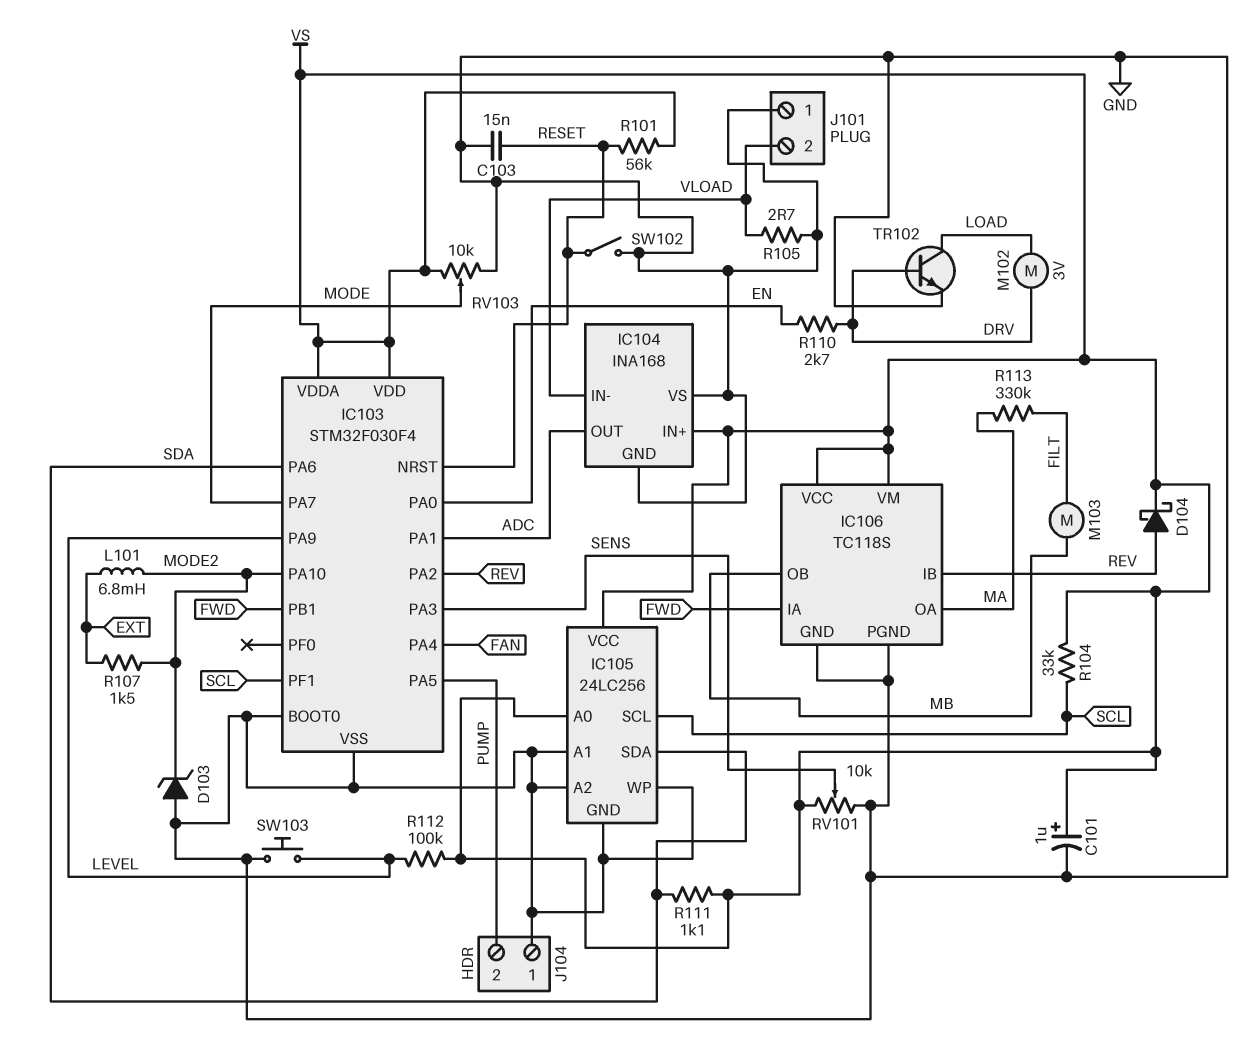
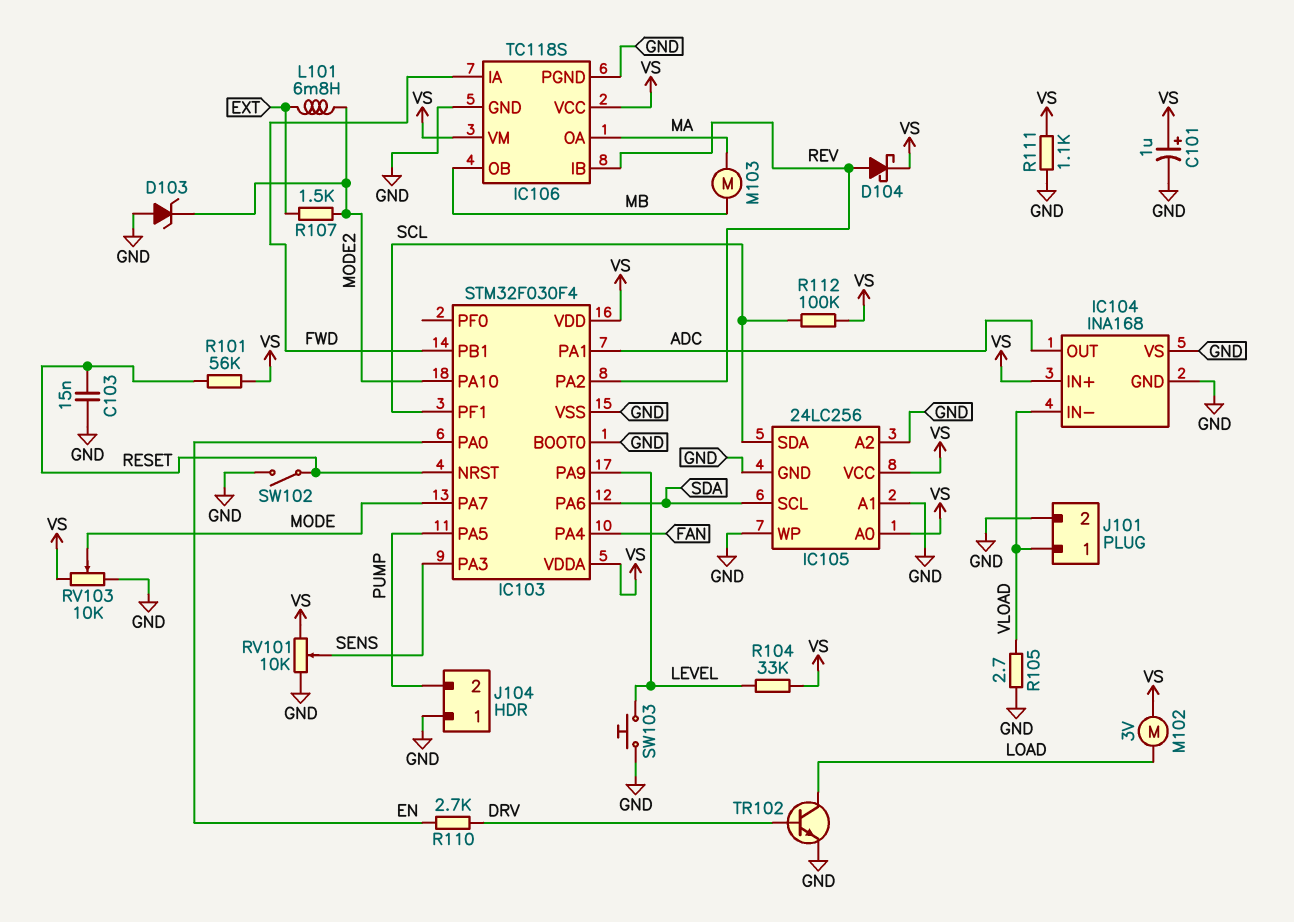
IC105 pin SCL: SCL -> SDA
IC105 pin SDA: SDA -> SCL
J101 pin 1: GND -> VLOAD
J101 pin 2: VLOAD -> GND
M102: motor 3V (DRV, LOAD) -> motor 3V (LOAD, VS)
M103: motor (FILT, MB) -> motor (MA, MB)
R104: 33k (SCL, VS) -> 33k (LEVEL, VS)
R111: 1.1k (SDA, VS) -> 1.1k (GND, VS)
R112: 100k (LEVEL, VS) -> 100k (SCL, VS)
R113: 330k (FILT, MA) -> none

